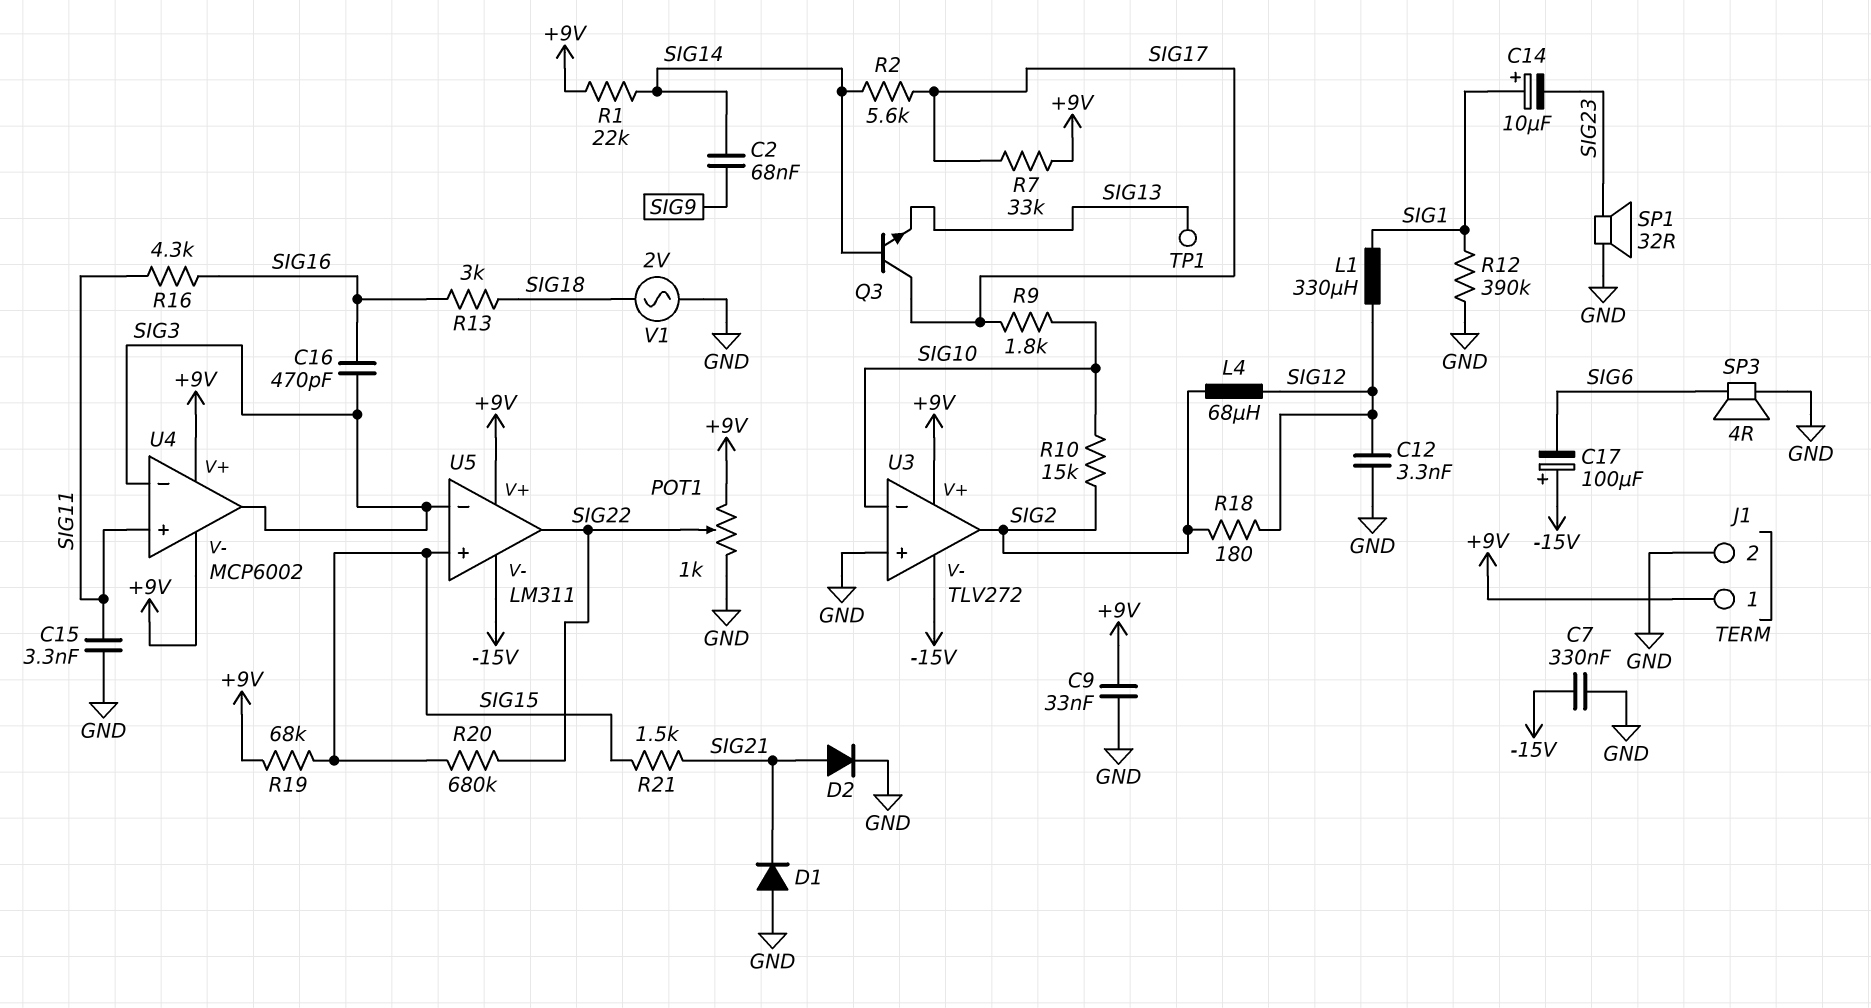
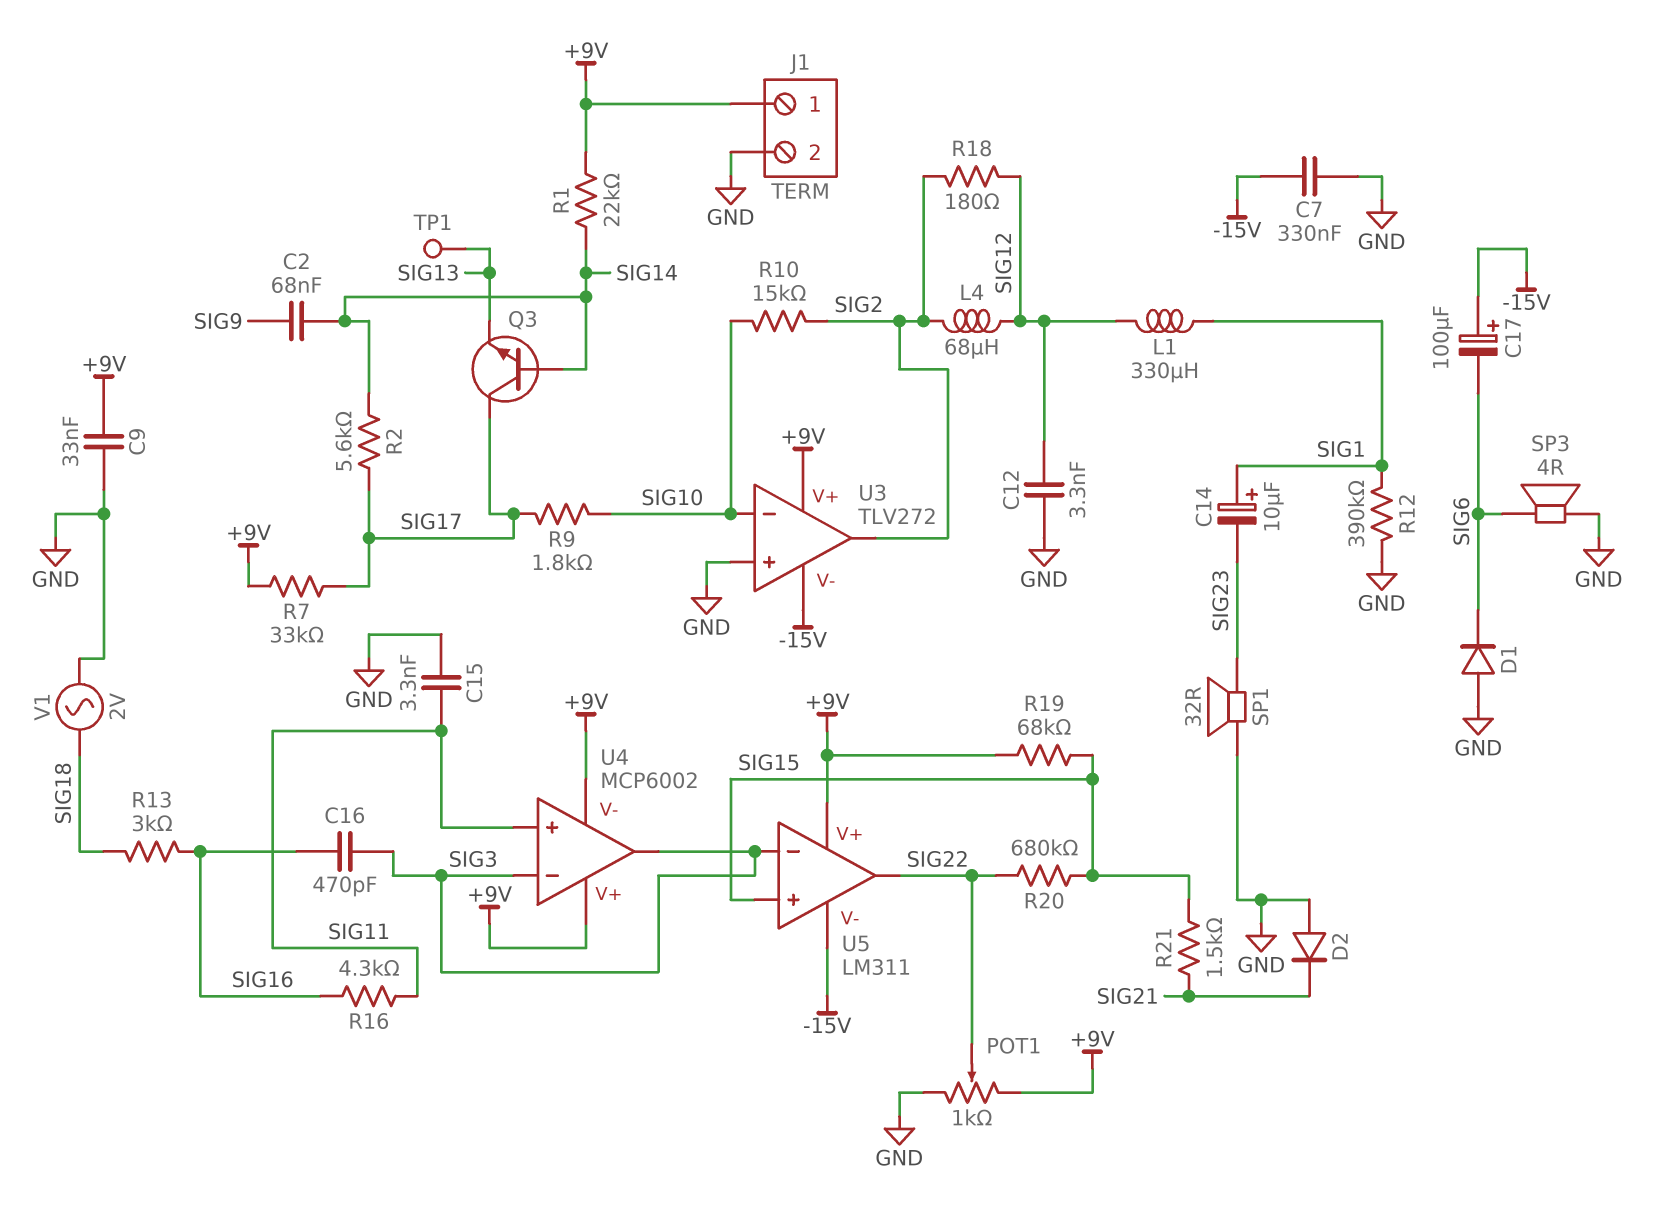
D1: diode (A GND, K SIG21) -> diode (A GND, K SIG6)
D2: diode (A SIG21, K GND) -> diode (A GND, K SIG21)

